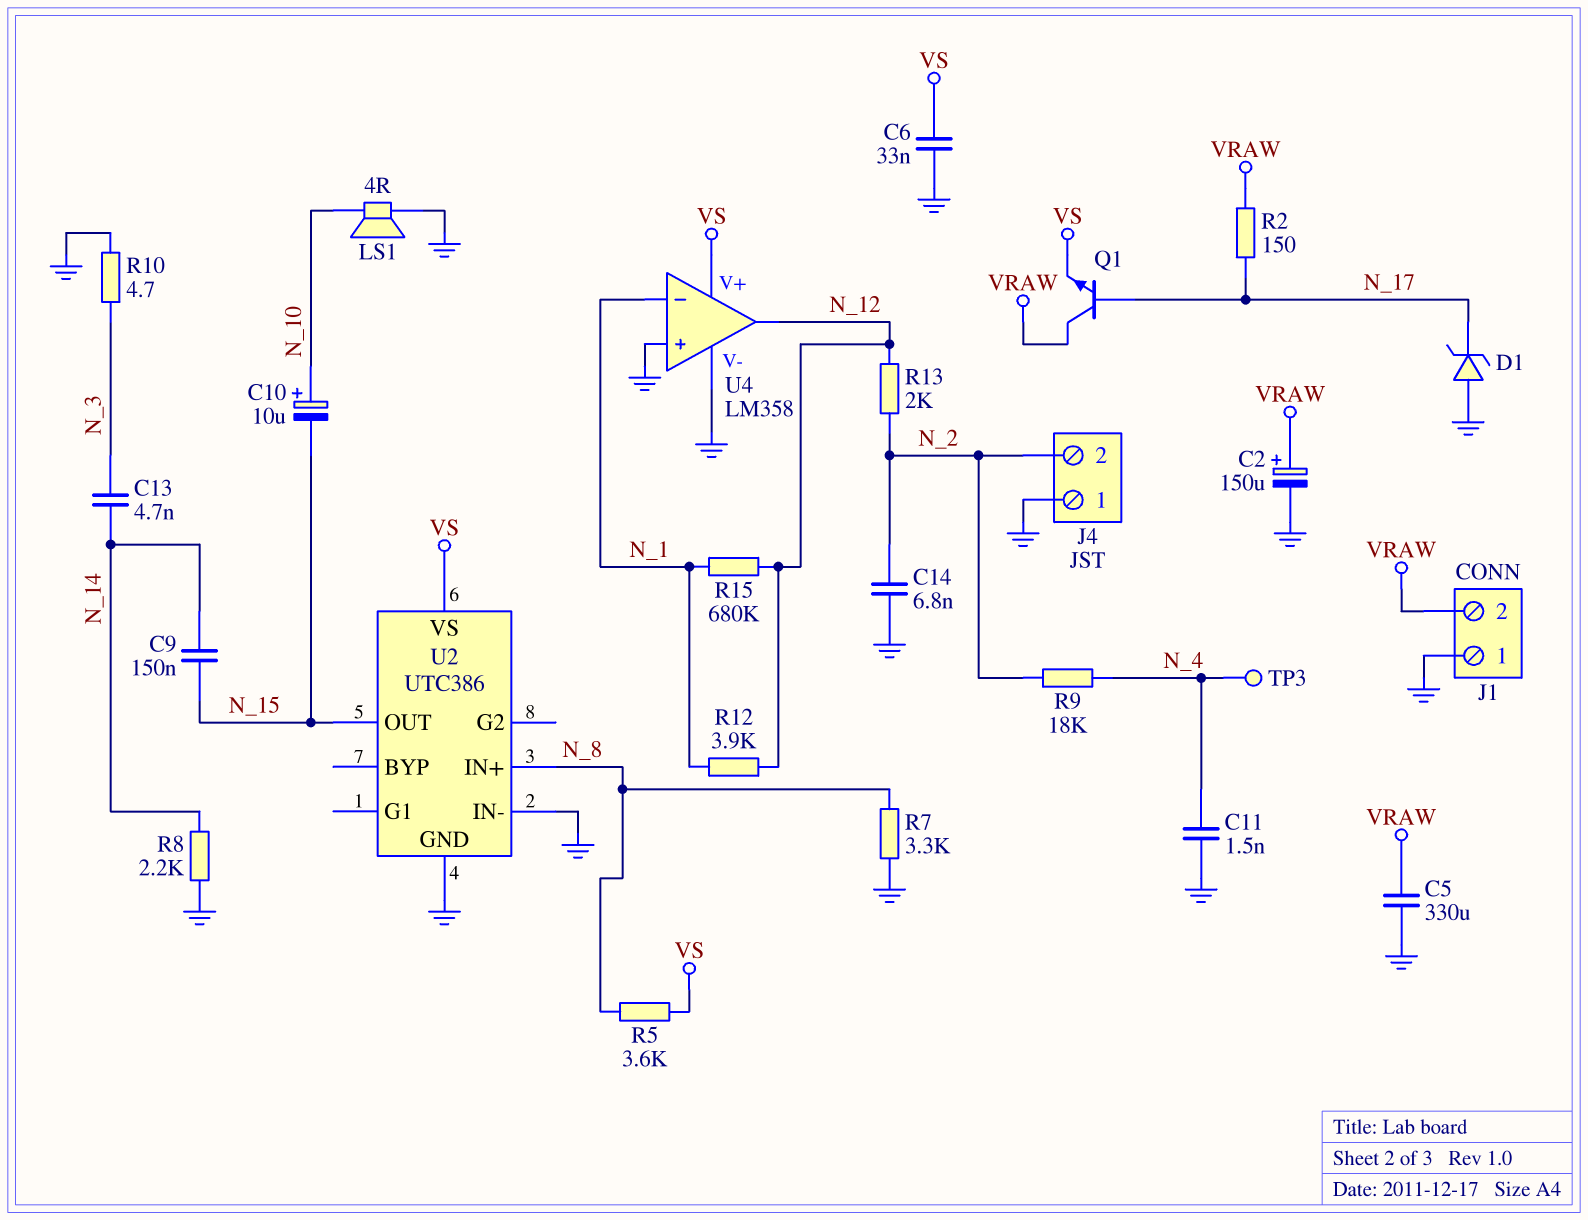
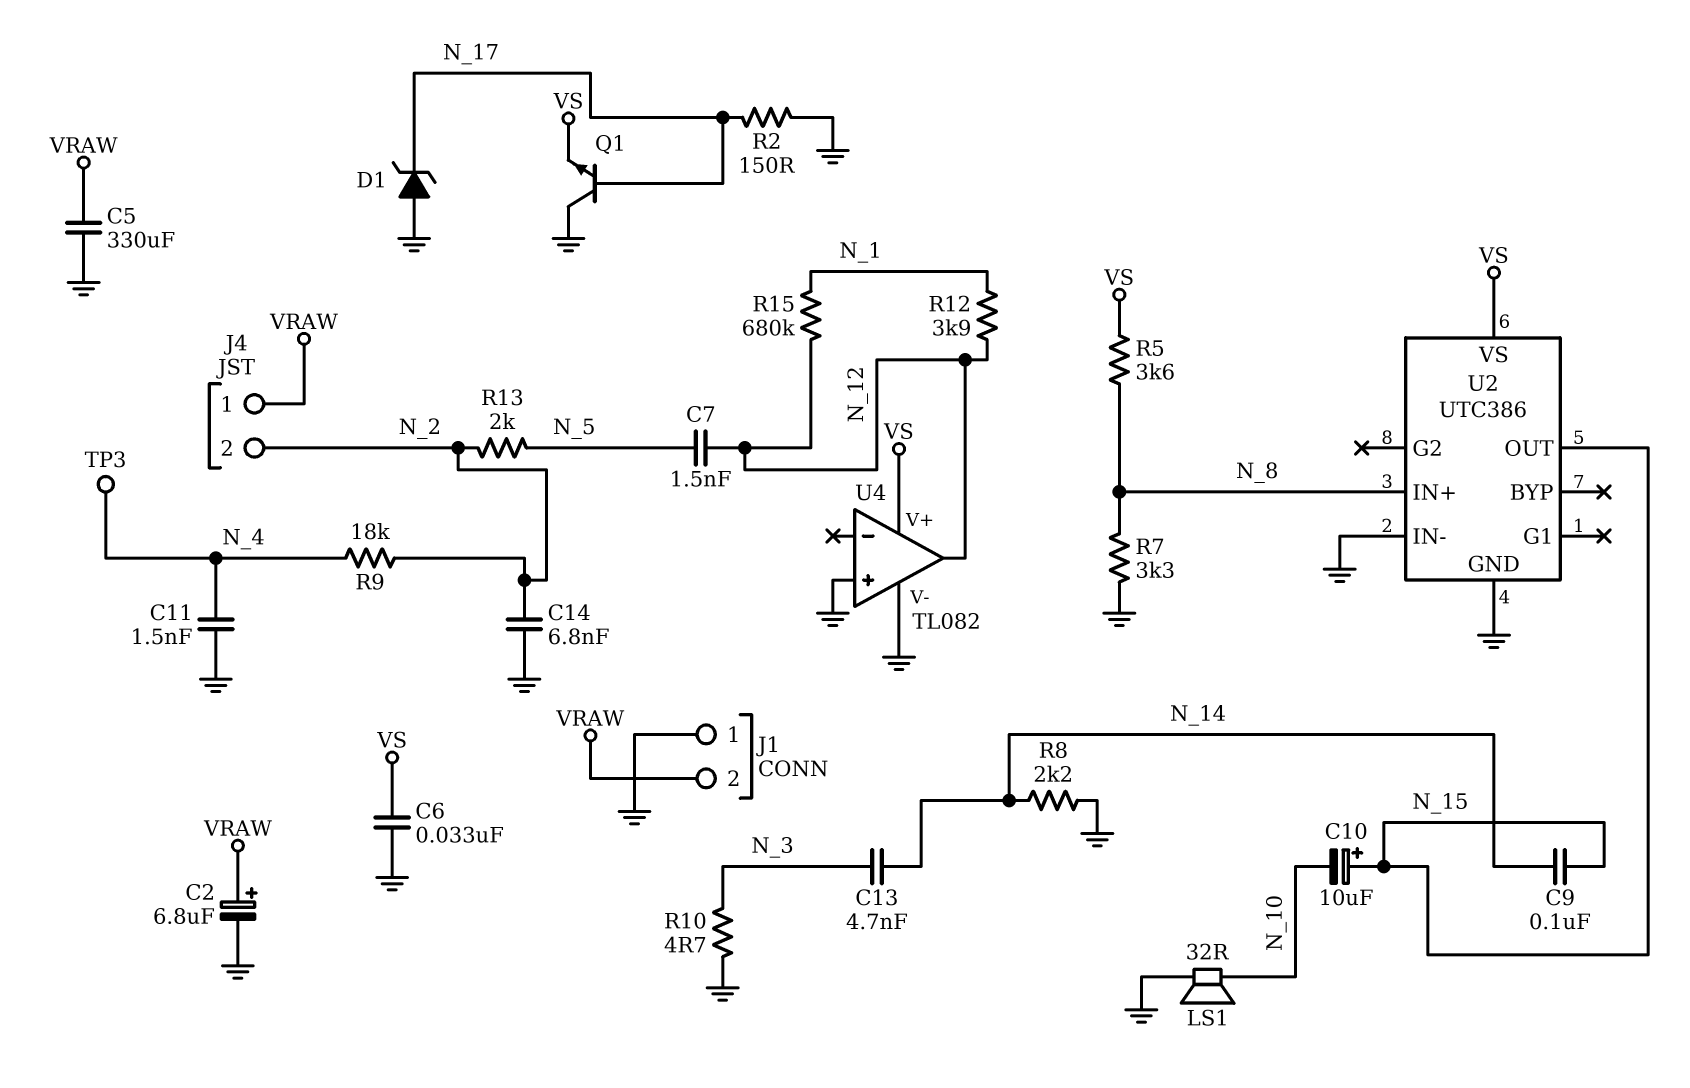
C2: 150uF (plus VRAW, minus GND) -> 6.8uF (plus VRAW, minus GND)
C7: none -> 1.5nF (N_5, N_12)
C9: 150nF (N_14, N_15) -> 100nF (N_14, N_15)
C10: 10uF (plus N_10, minus N_15) -> 10uF (plus N_15, minus N_10)
J4 pin 1: GND -> VRAW
LS1: speaker 4R (GND, N_10) -> speaker 32R (GND, N_10)
Q1: NPN (B N_17, C VRAW, E VS) -> NPN (B N_17, C GND, E VS)
R2: 150 (N_17, VRAW) -> 150 (GND, N_17)
R13: 2k (N_2, N_12) -> 2k (N_2, N_5)
U4: LM358 -> TL082
U4 pin in-: N_1 -> none

